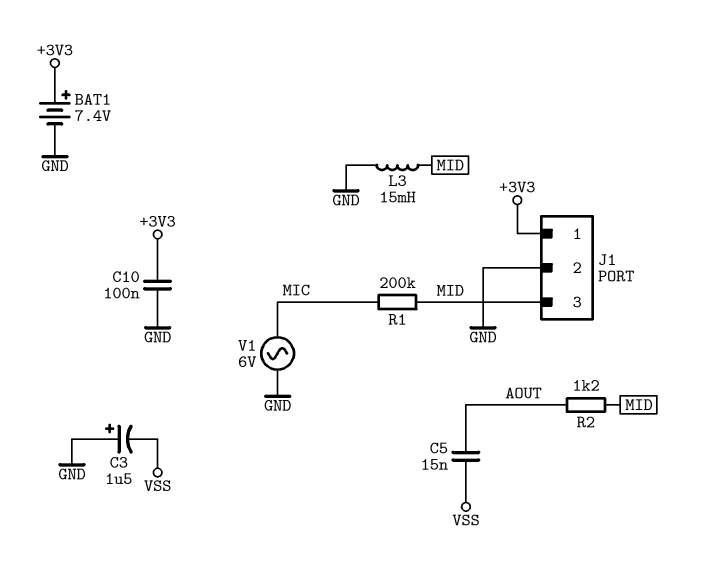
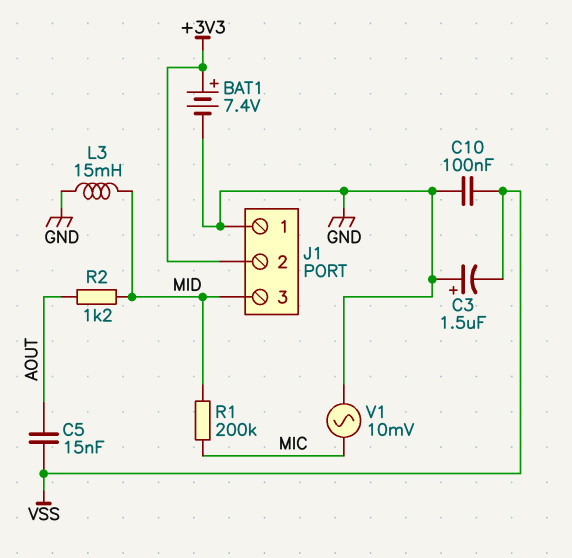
C10: 100nF (+3V3, GND) -> 100nF (GND, VSS)
J1 pin 1: +3V3 -> GND
J1 pin 2: GND -> +3V3
V1: AC 6V (GND, MIC) -> AC 10mV (GND, MIC)

